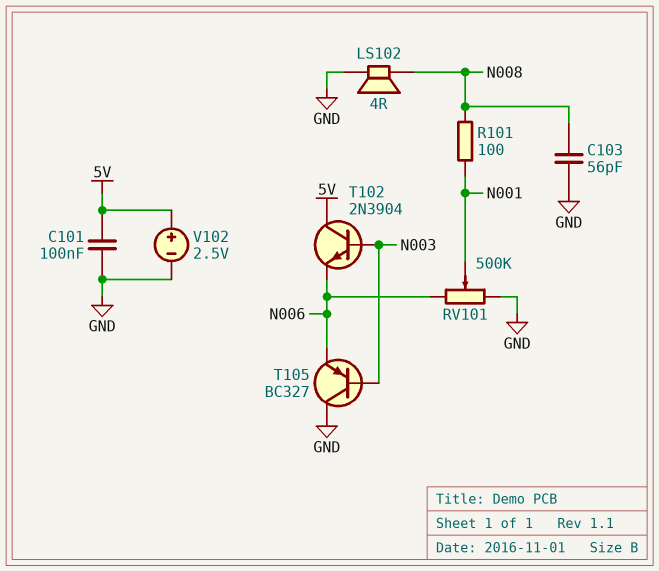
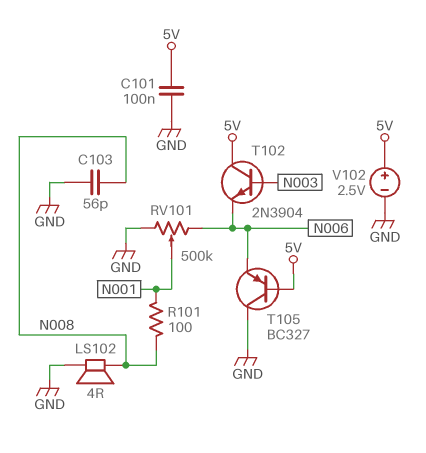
T105: PNP BC327 (B N003, C GND, E N006) -> PNP BC327 (B 5V, C GND, E N006)

